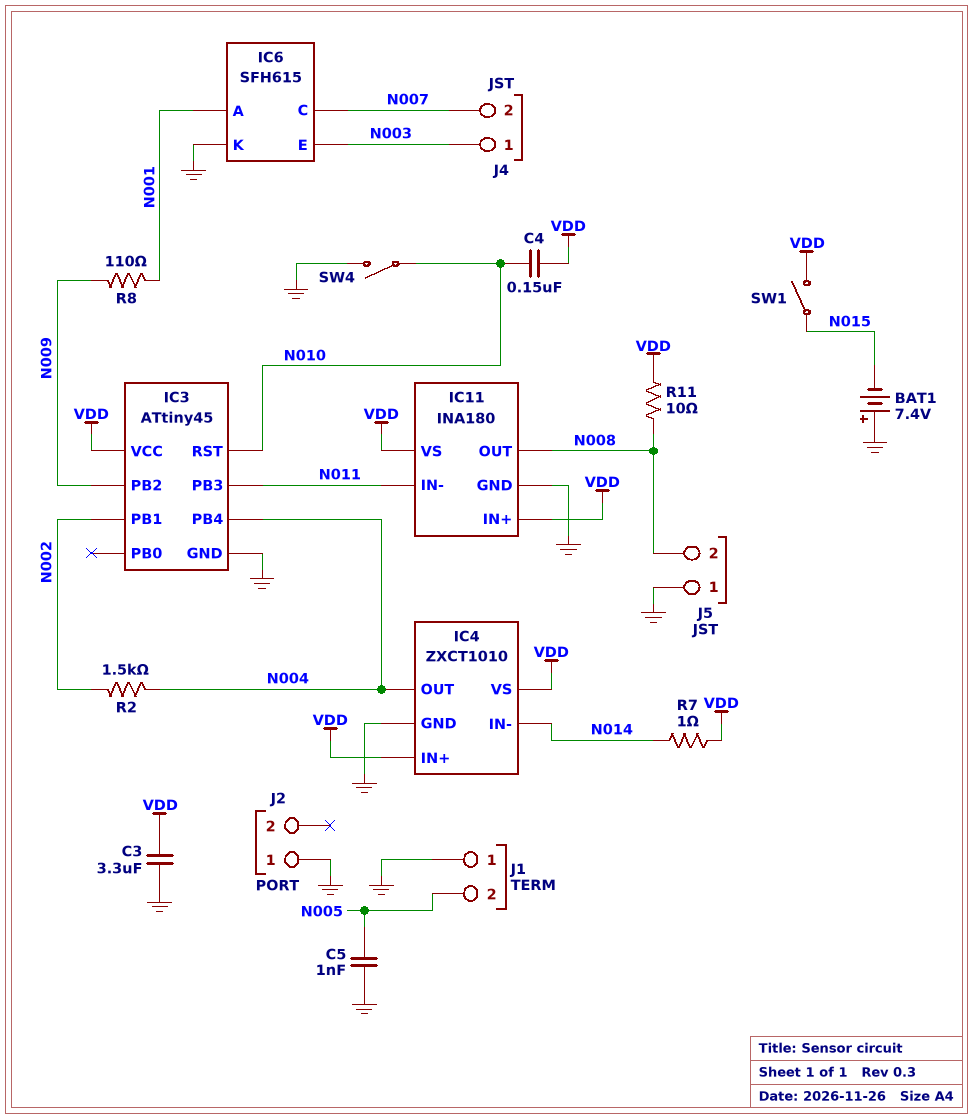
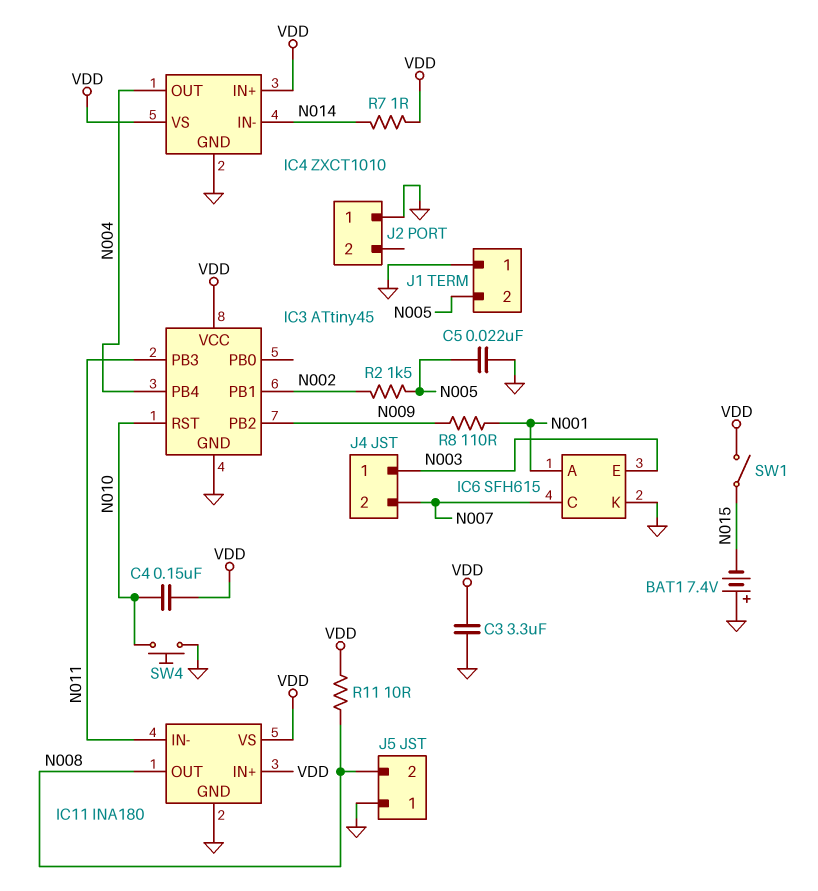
C5: 1nF (GND, N005) -> 22nF (GND, N005)
R2: 1.5k (N002, N004) -> 1.5k (N002, N005)
SW4: switch (GND, N010) -> button (GND, N010)

